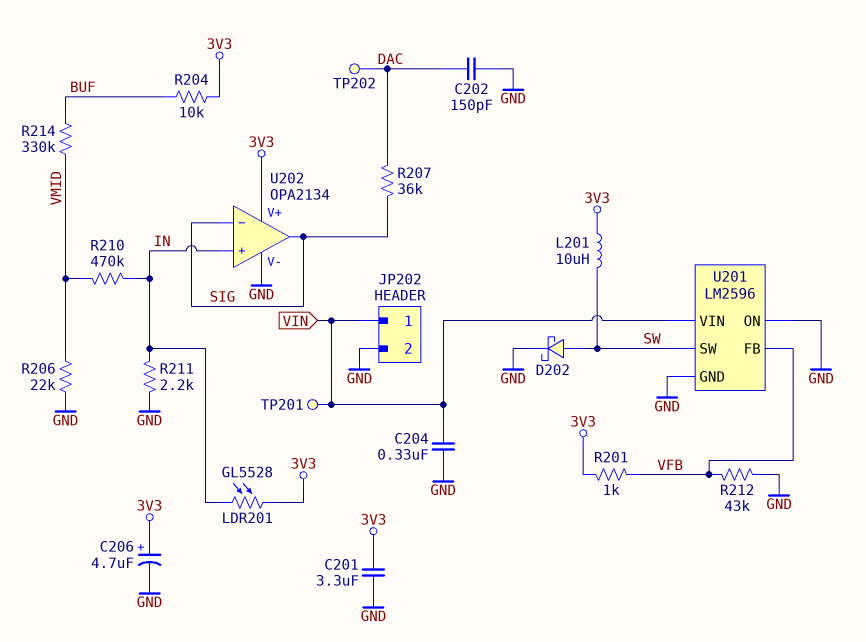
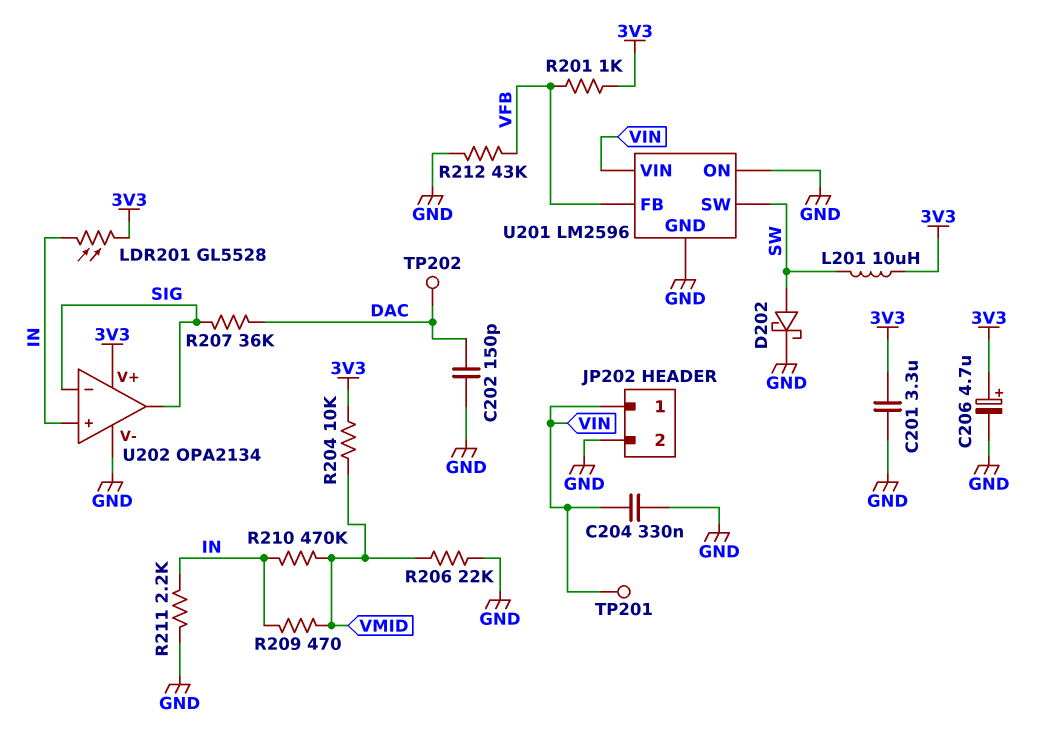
R204: 10k (3V3, BUF) -> 10k (3V3, VMID)
R209: none -> 470 (IN, VMID)
R214: 330k (BUF, VMID) -> none

